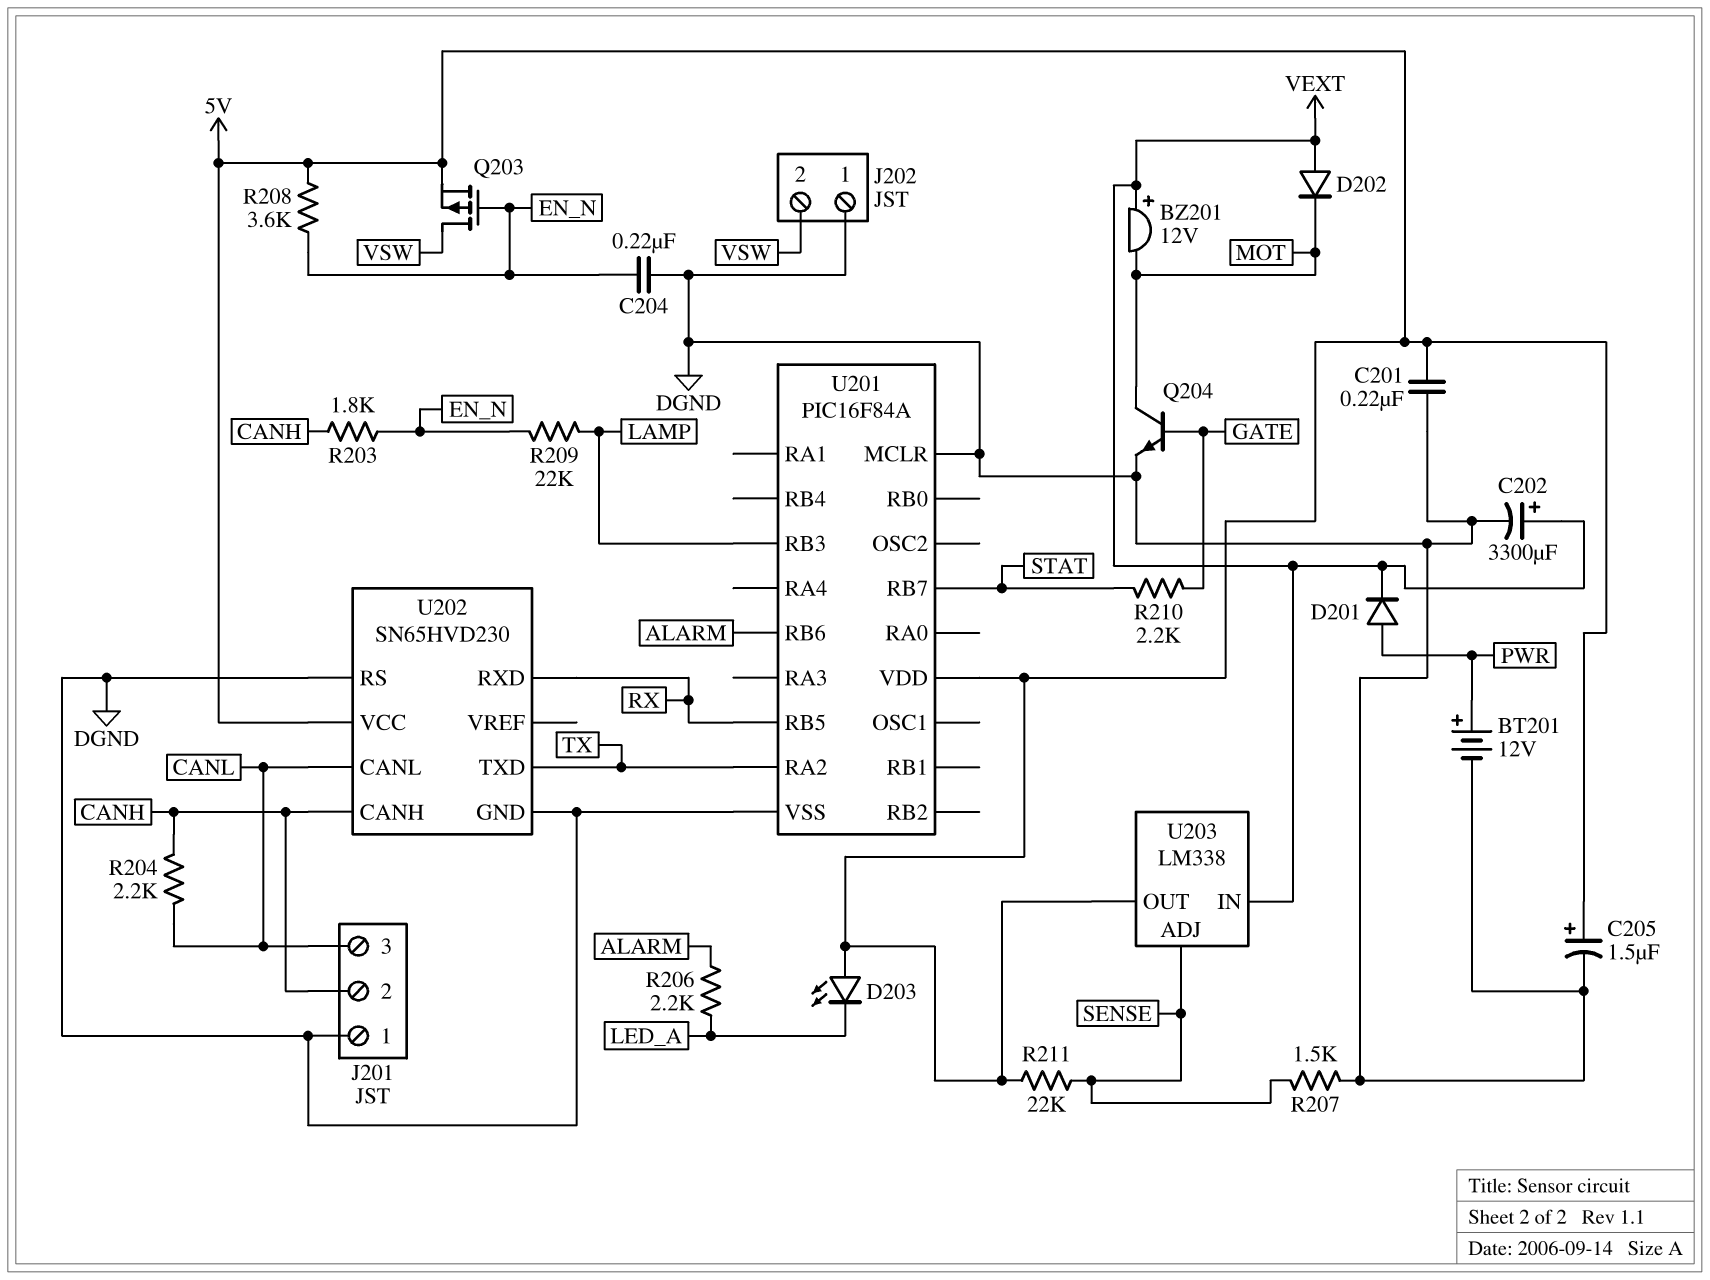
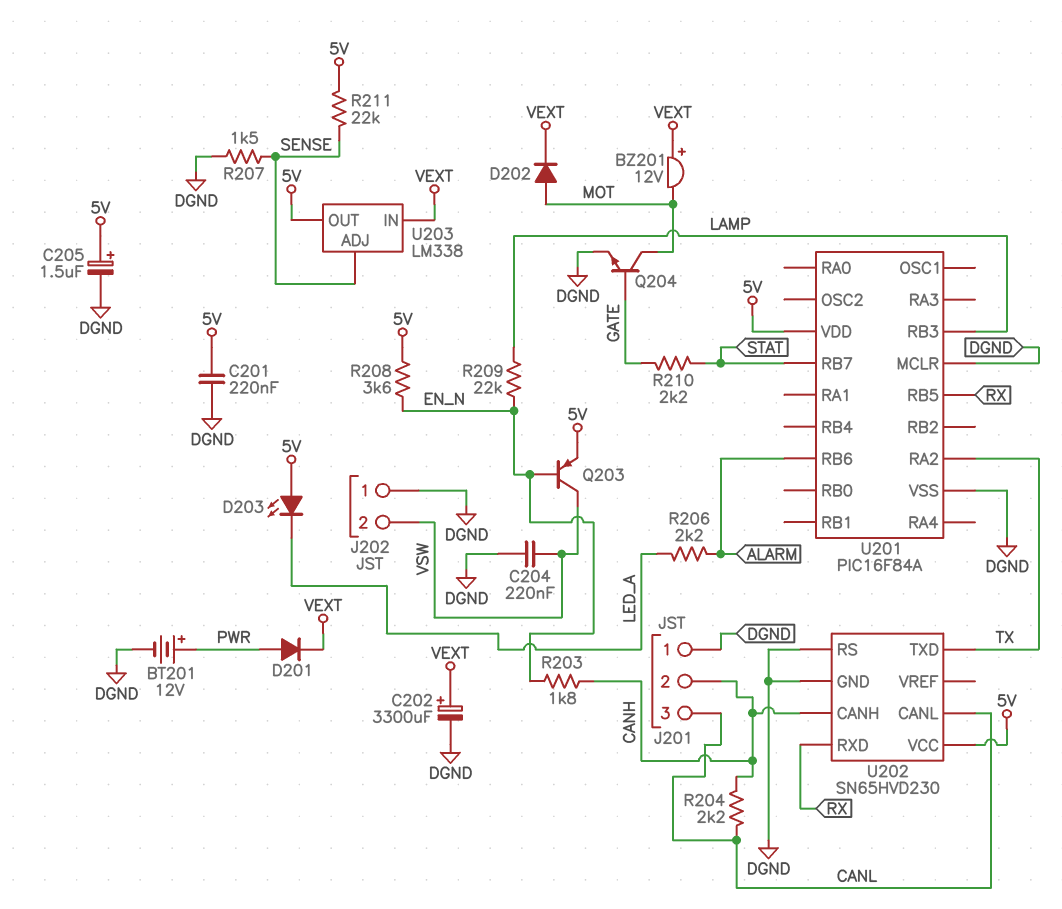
C204: 220nF (DGND, EN_N) -> 220nF (DGND, VSW)
D202: diode (A VEXT, K MOT) -> diode (A MOT, K VEXT)
Q203: PMOS (G EN_N, D VSW, S 5V) -> PNP (B EN_N, C VSW, E 5V)

